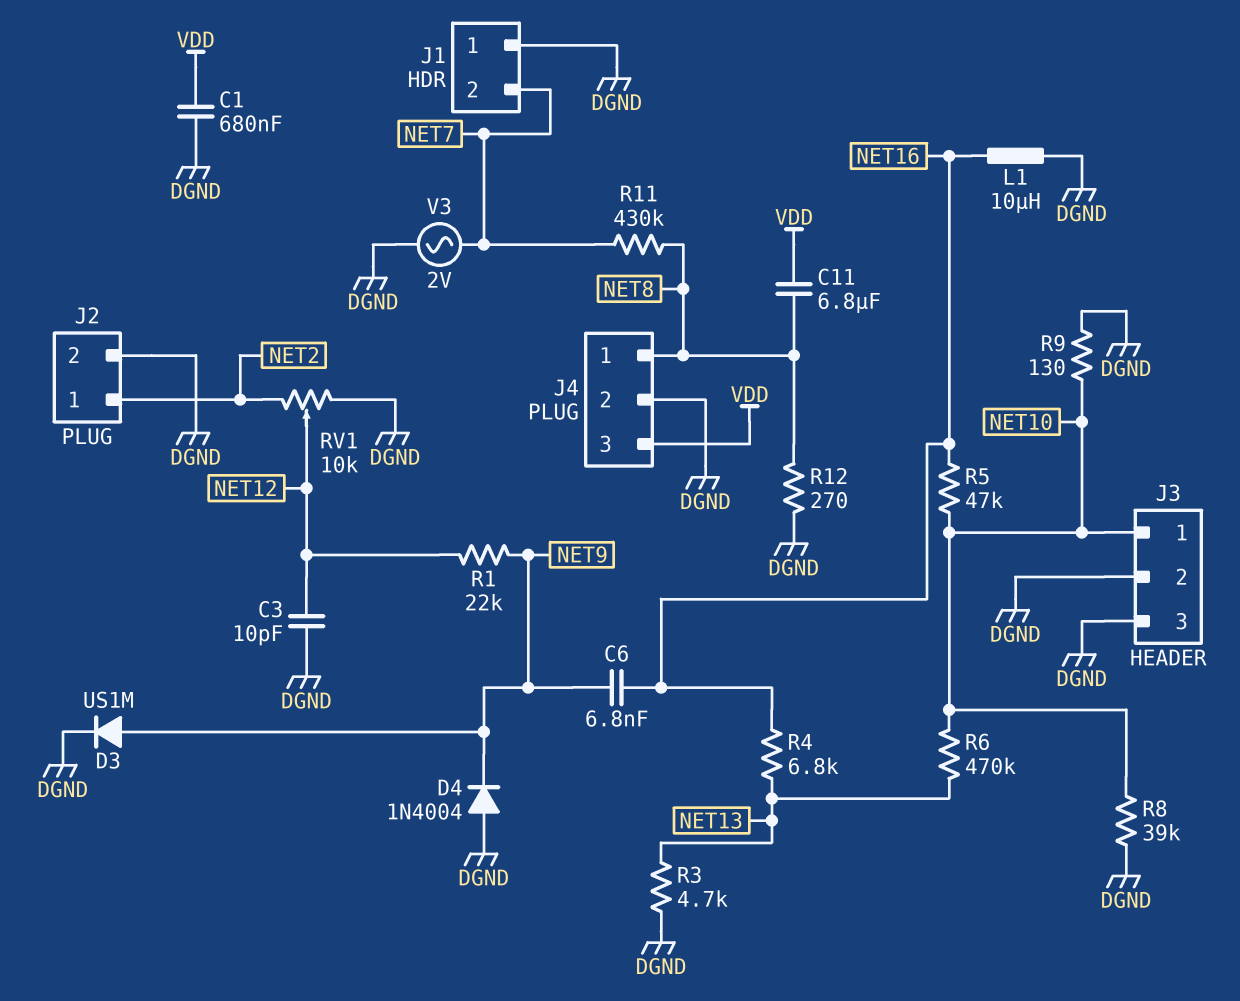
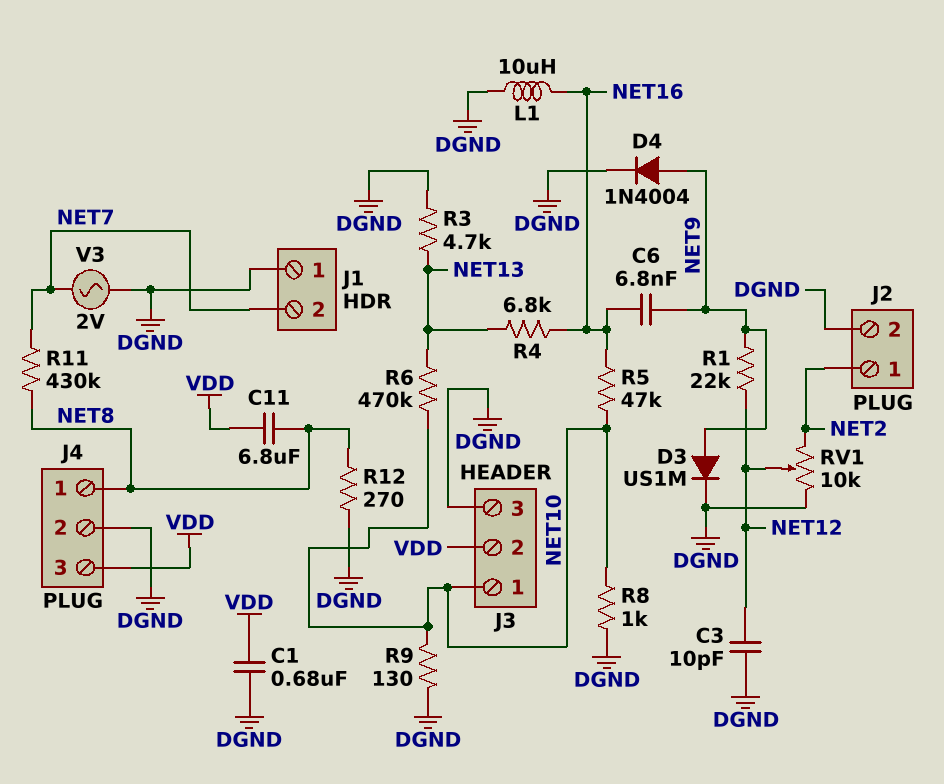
D4: diode 1N4004 (A DGND, K NET9) -> diode 1N4004 (A NET9, K DGND)
J3 pin 2: DGND -> VDD
R8: 39k (DGND, NET10) -> 1k (DGND, NET10)

